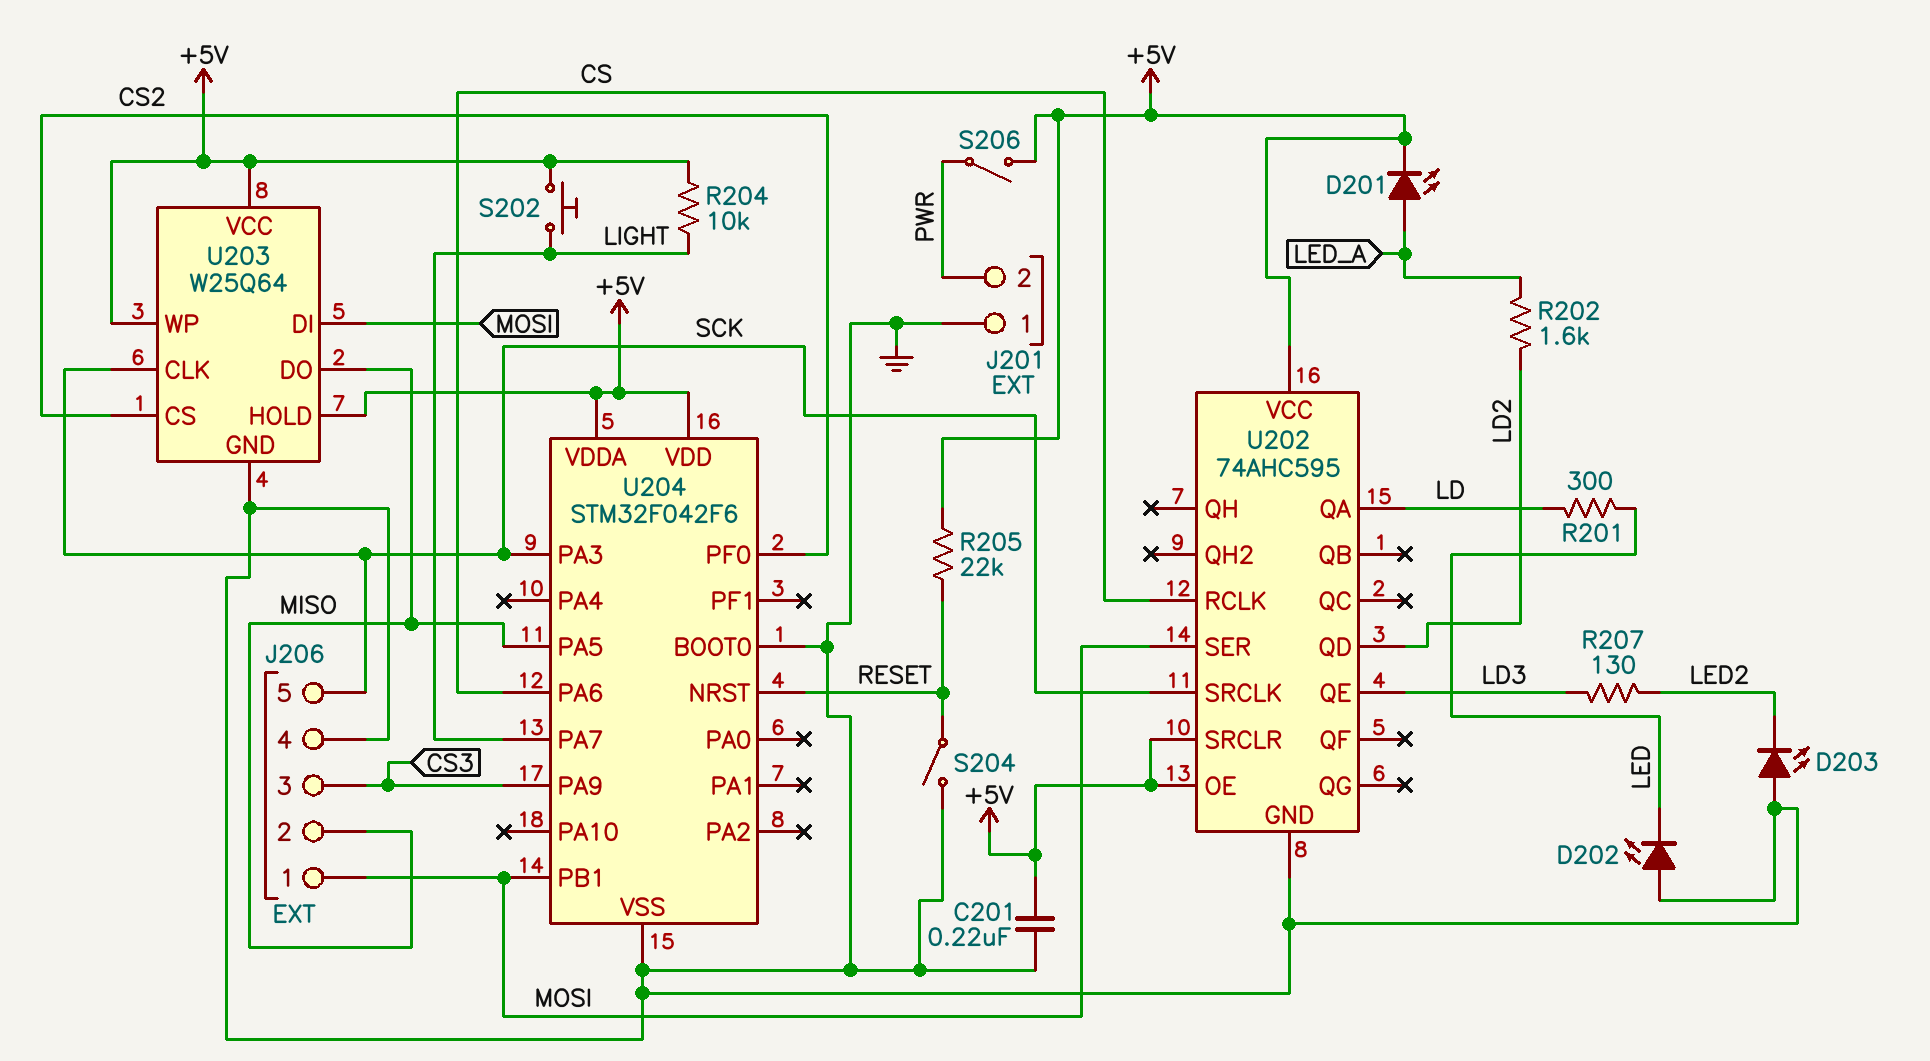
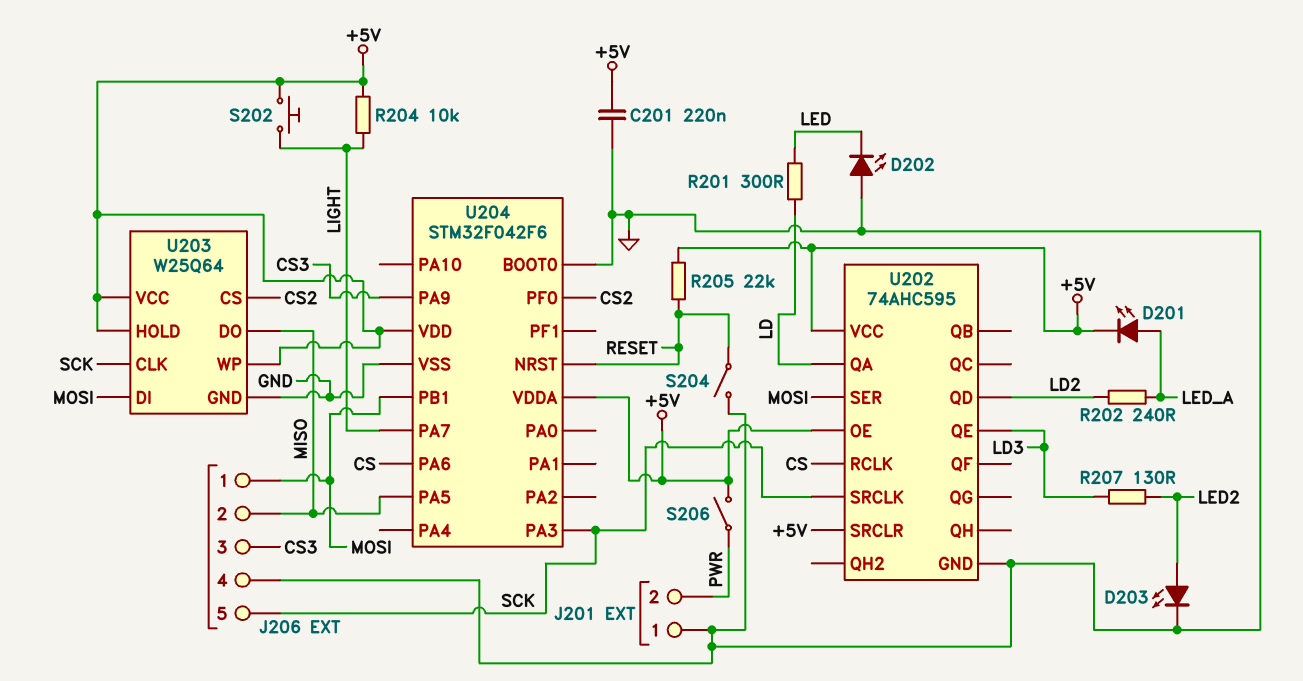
D203: LED (A GND, K LED2) -> LED (A LED2, K GND)
R202: 1.6k (LD2, LED_A) -> 240 (LD2, LED_A)

